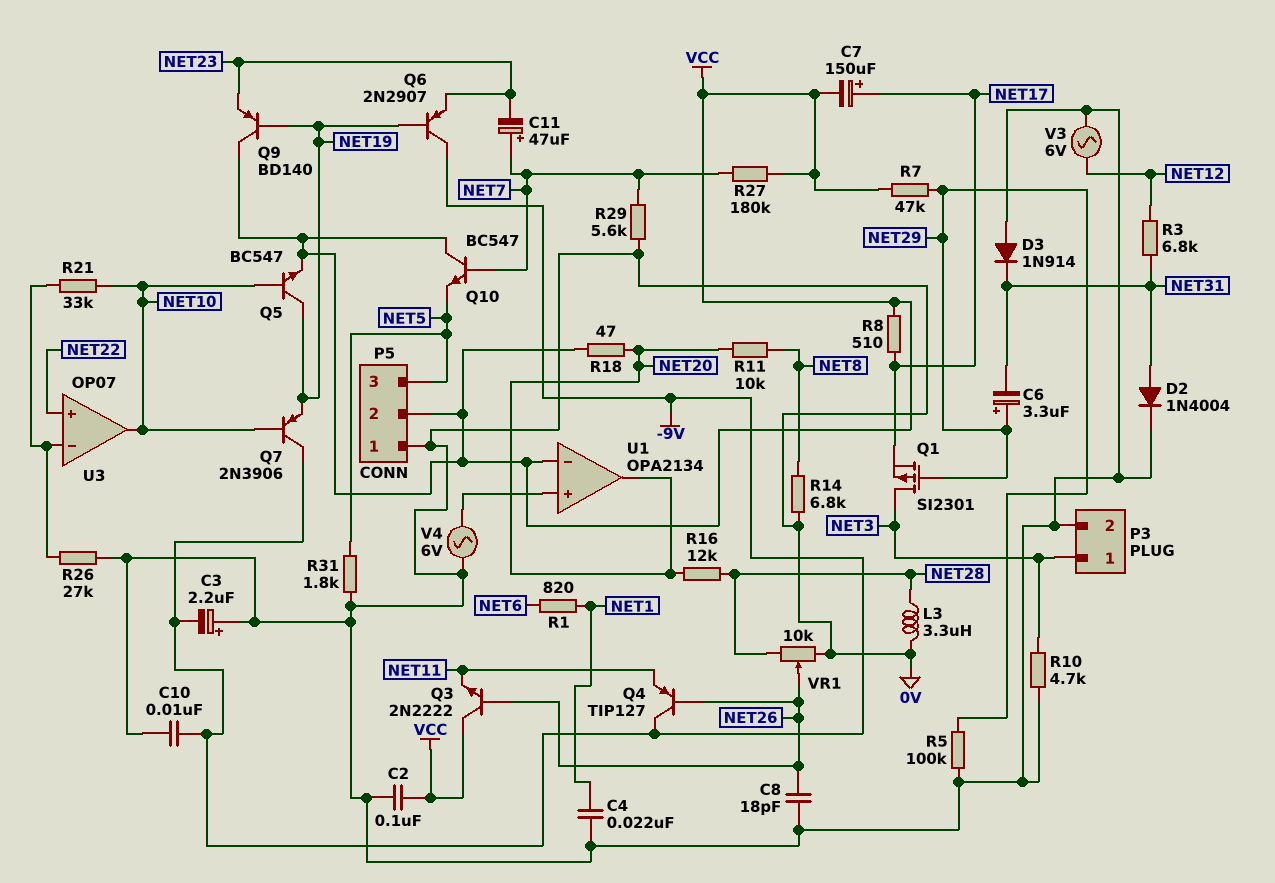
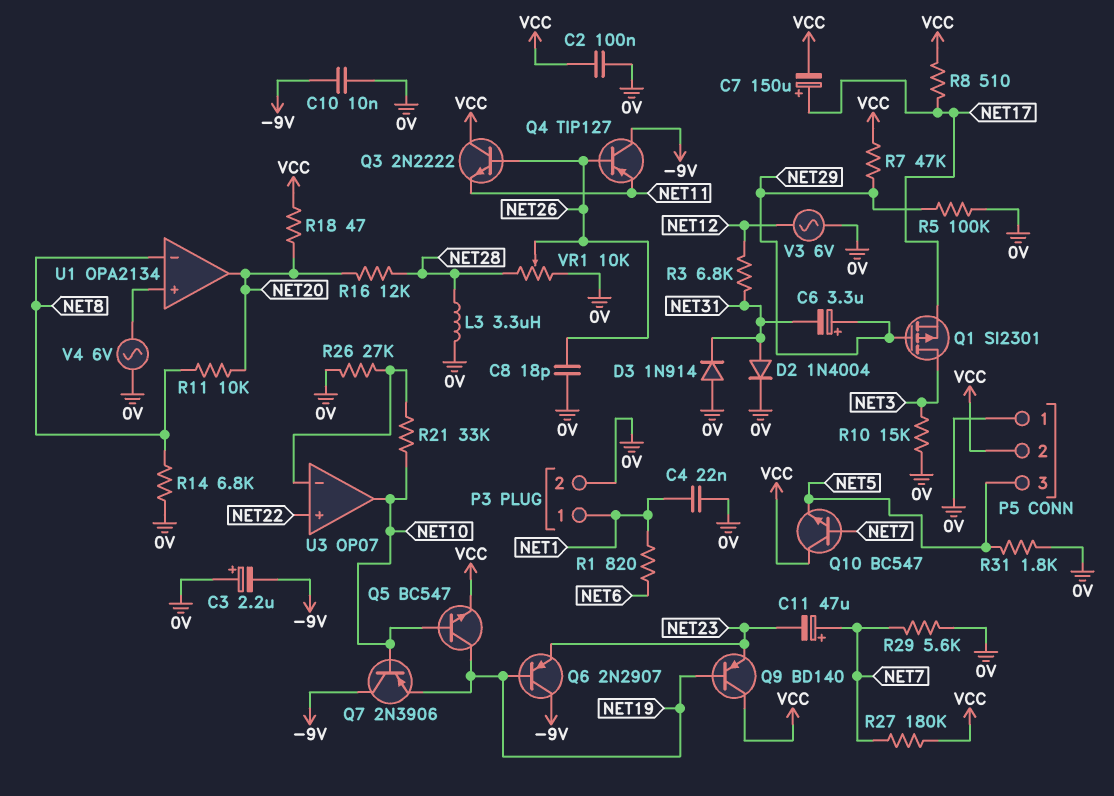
P3 pin 1: NET3 -> NET1
R10: 4.7k (0V, NET3) -> 15k (0V, NET3)
U1 pin in-: VCC -> NET8

